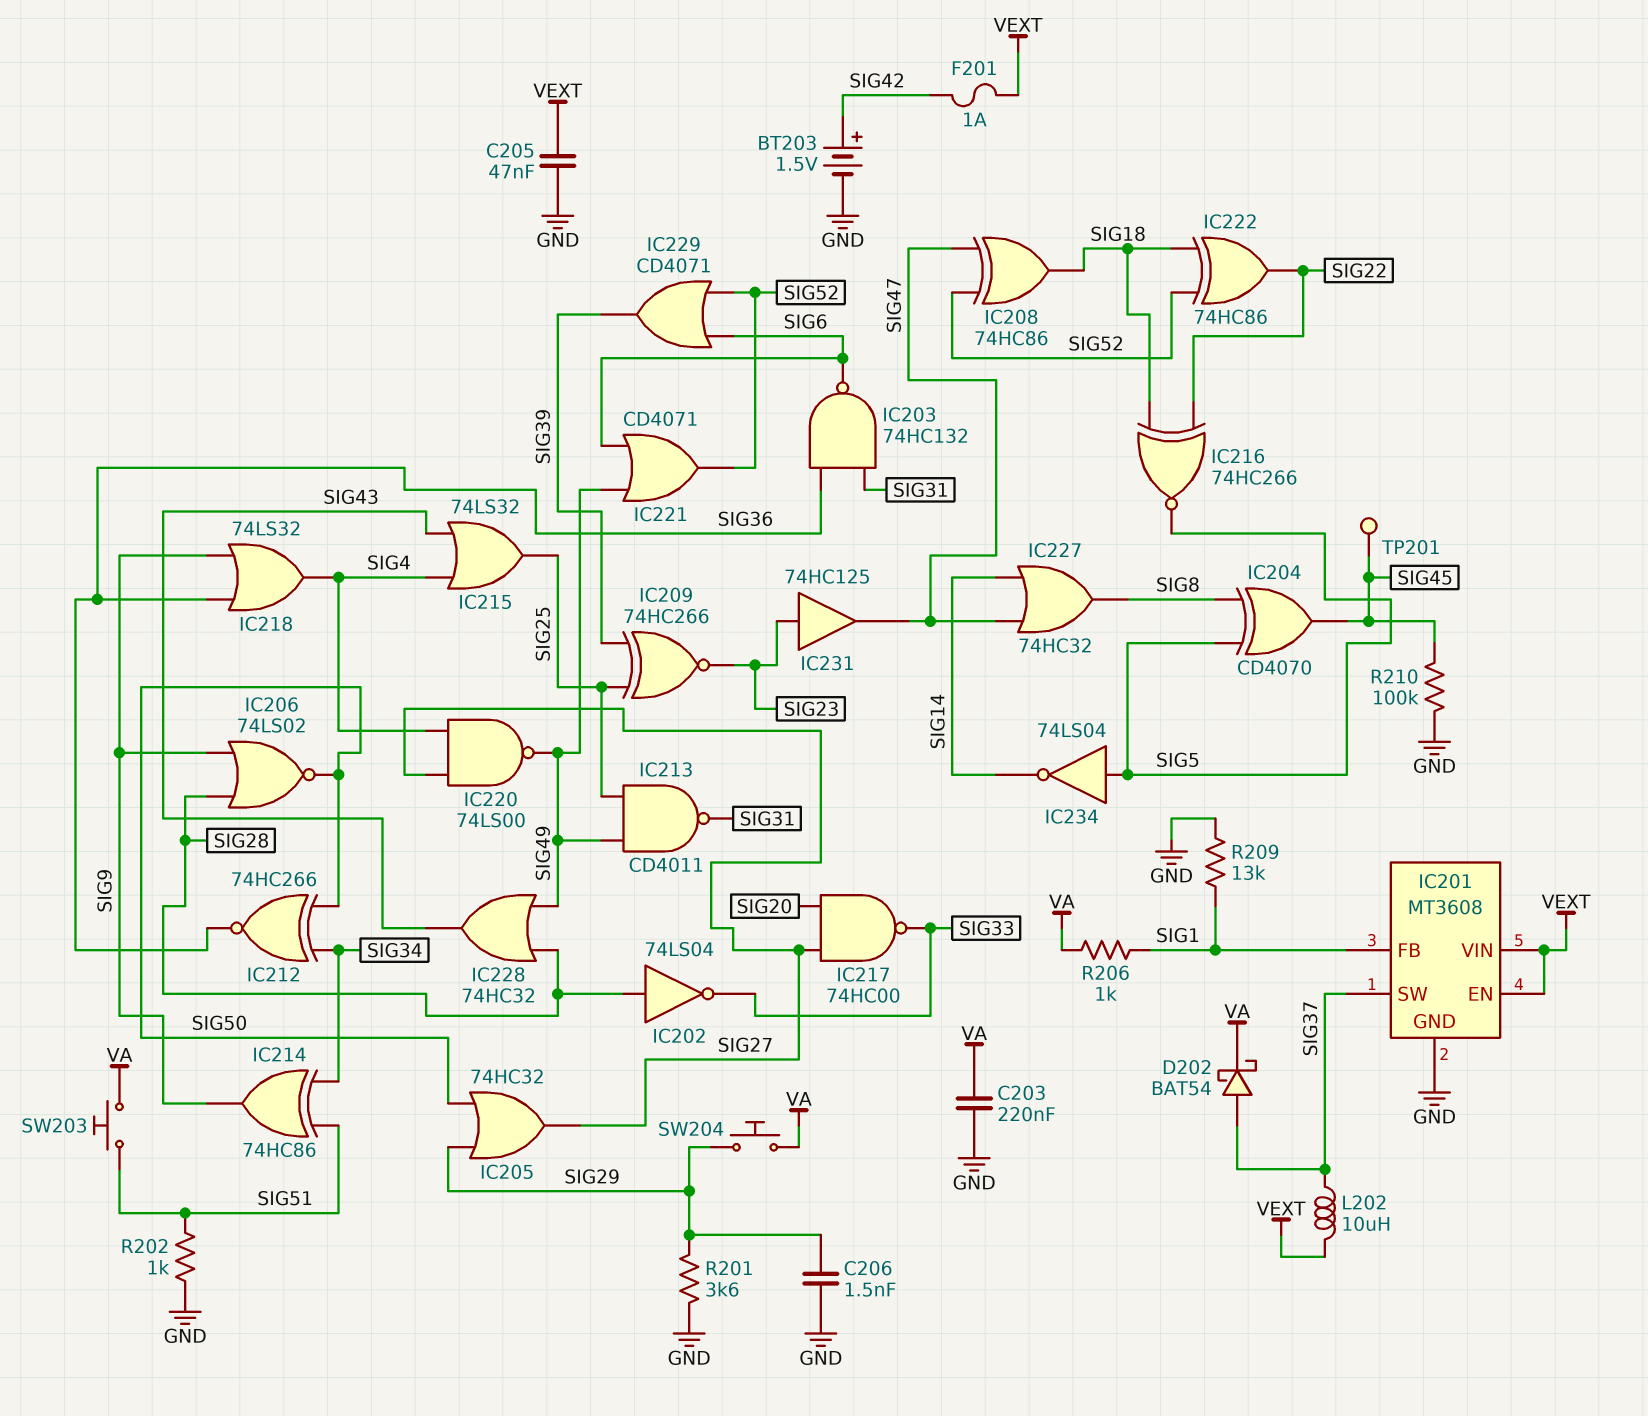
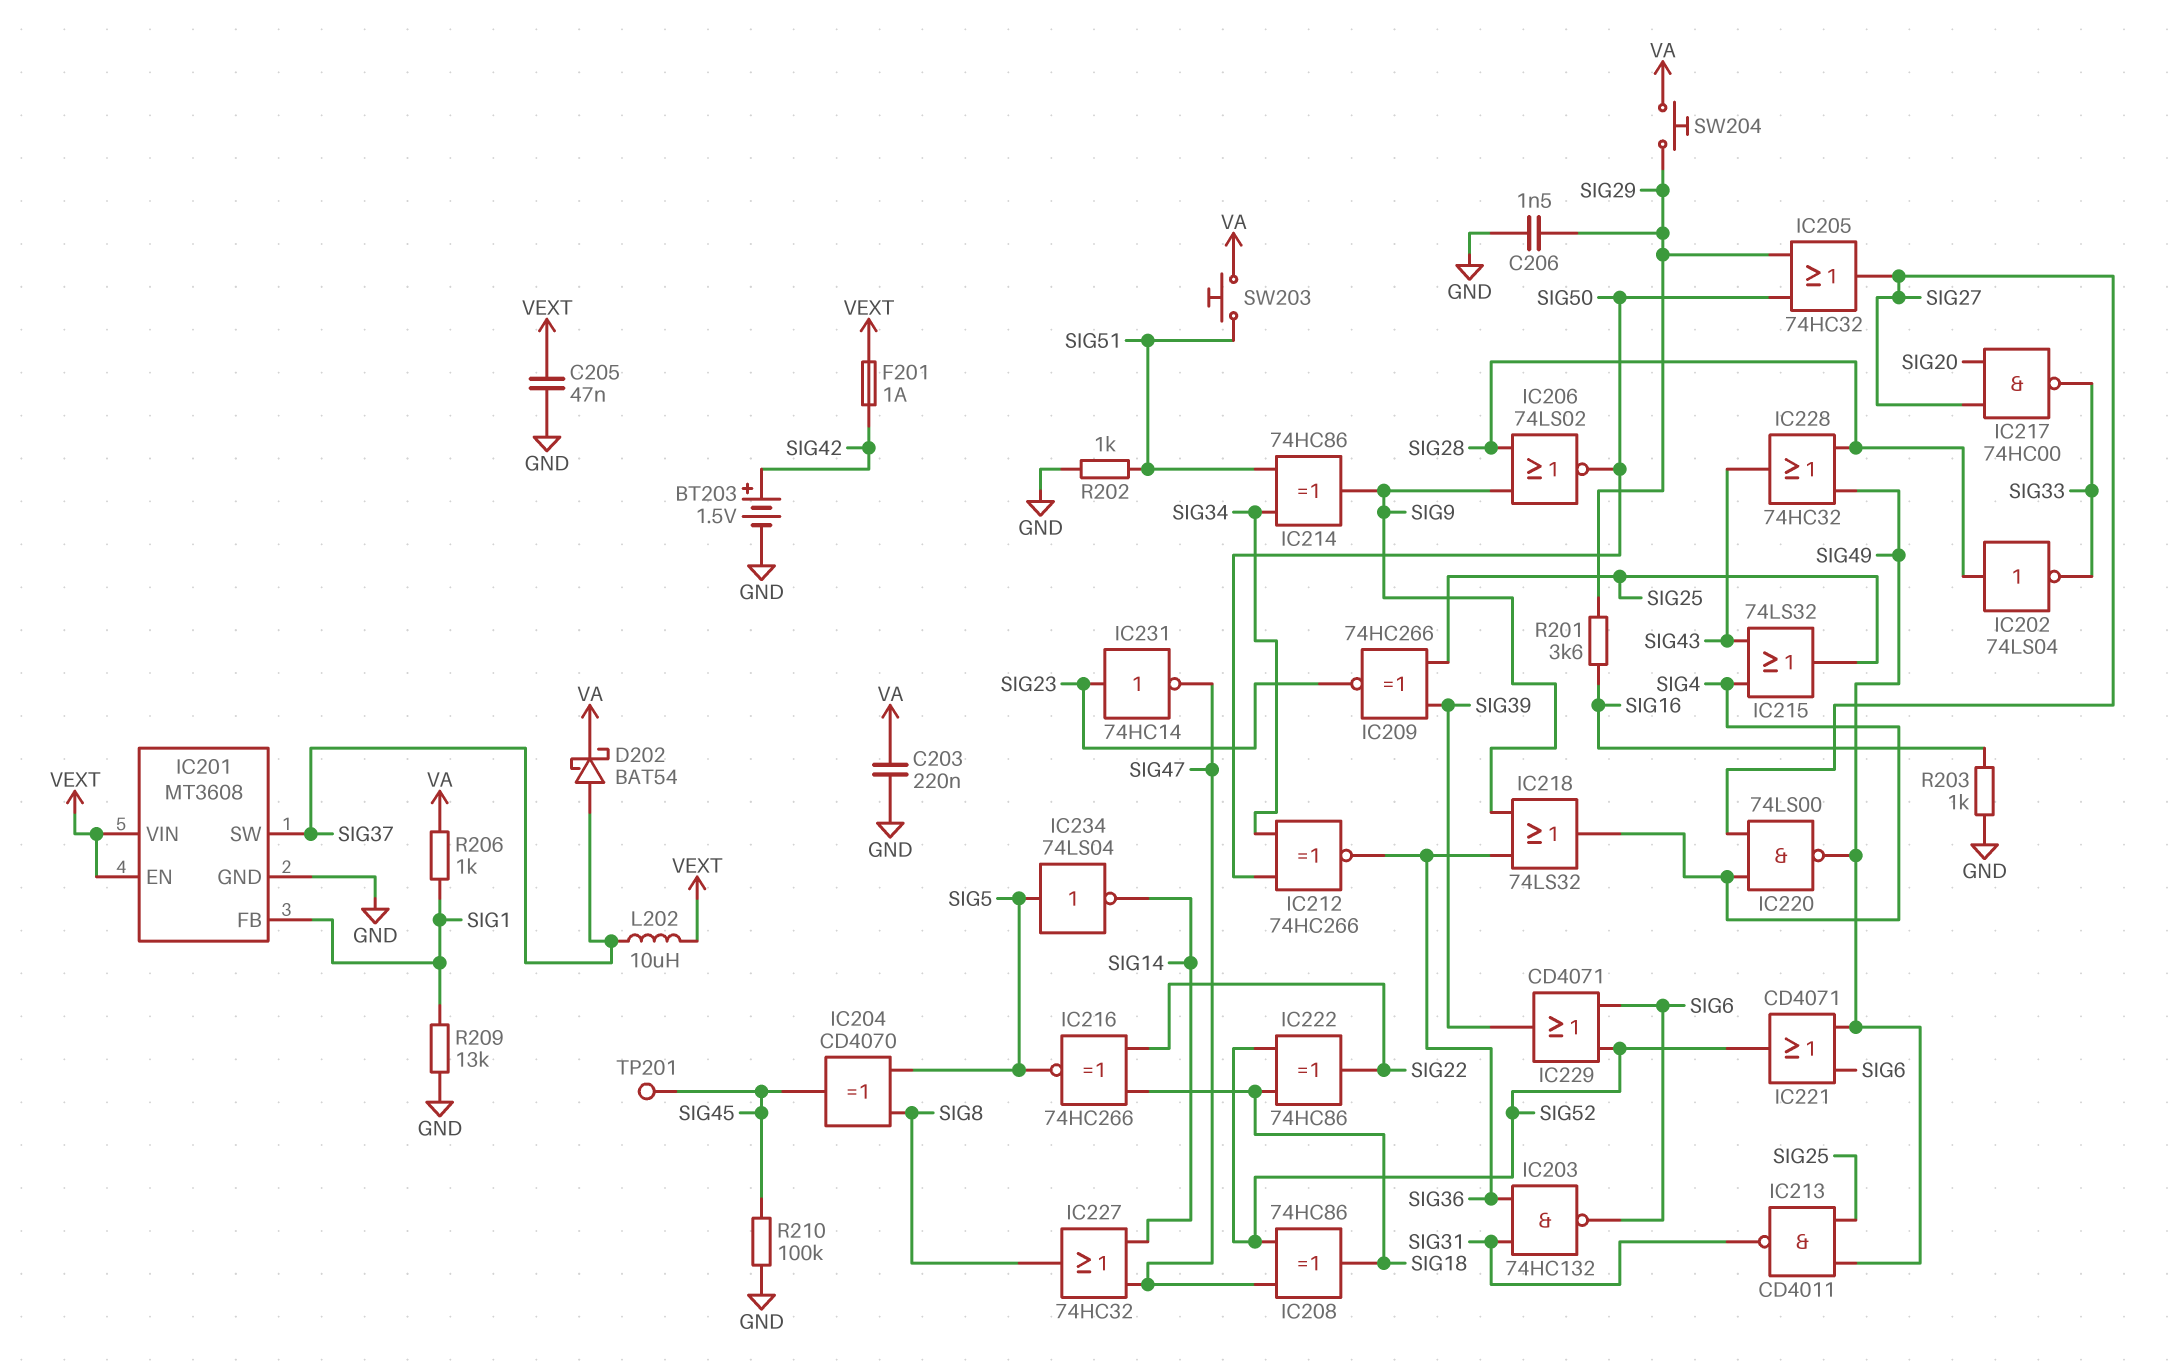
IC231: buffer 74HC125 (in SIG23, out SIG47) -> NOT 74HC14 (in SIG23, out SIG47)
R201: 3.6k (GND, SIG29) -> 3.6k (SIG16, SIG29)
R203: none -> 1k (GND, SIG16)

